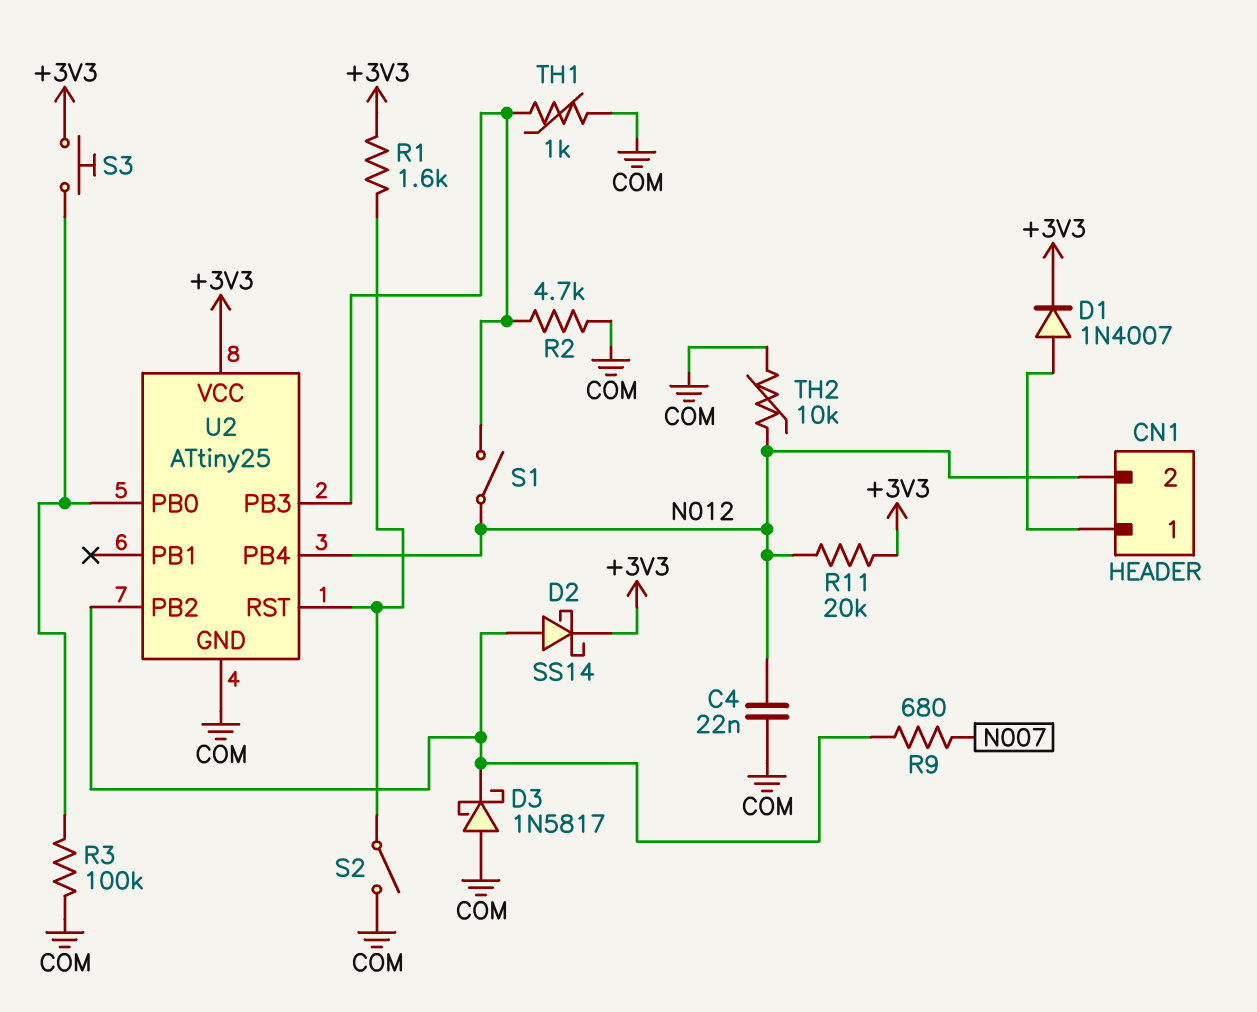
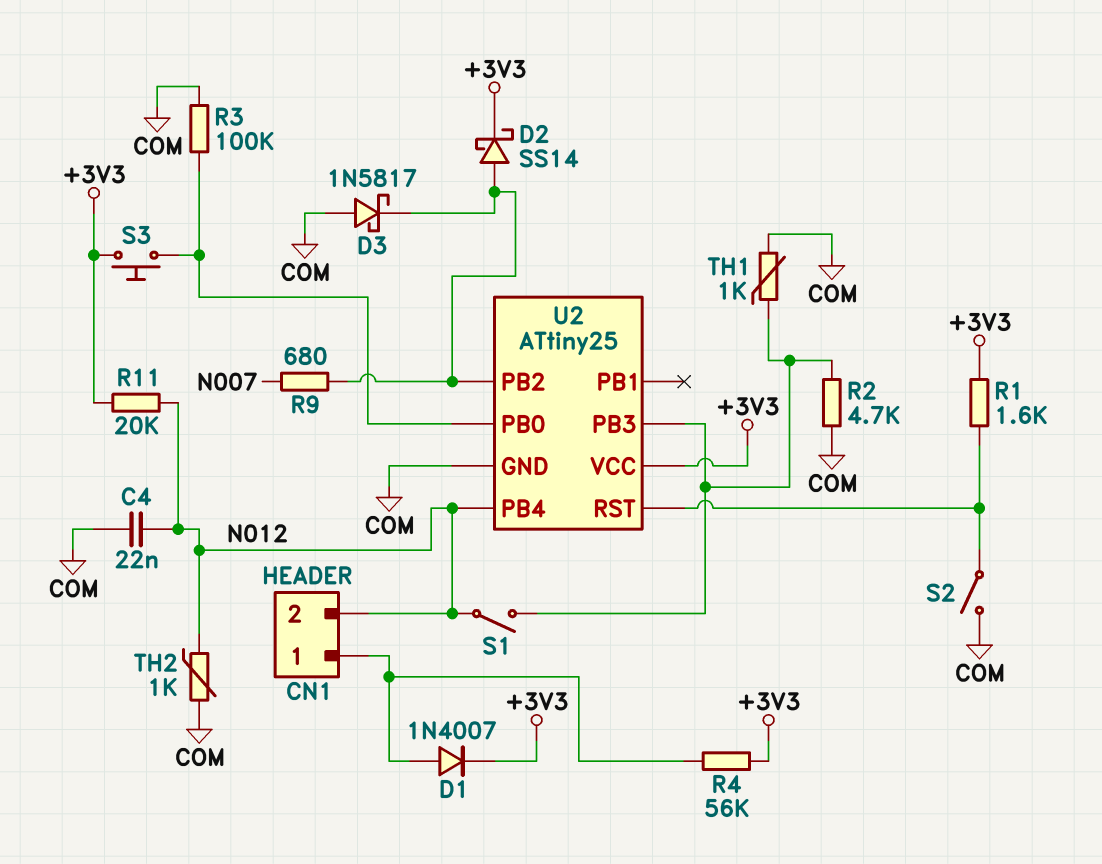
R4: none -> 56k (+3V3, CN1/1)
TH2: 10k (COM, N012) -> 1k (COM, N012)

